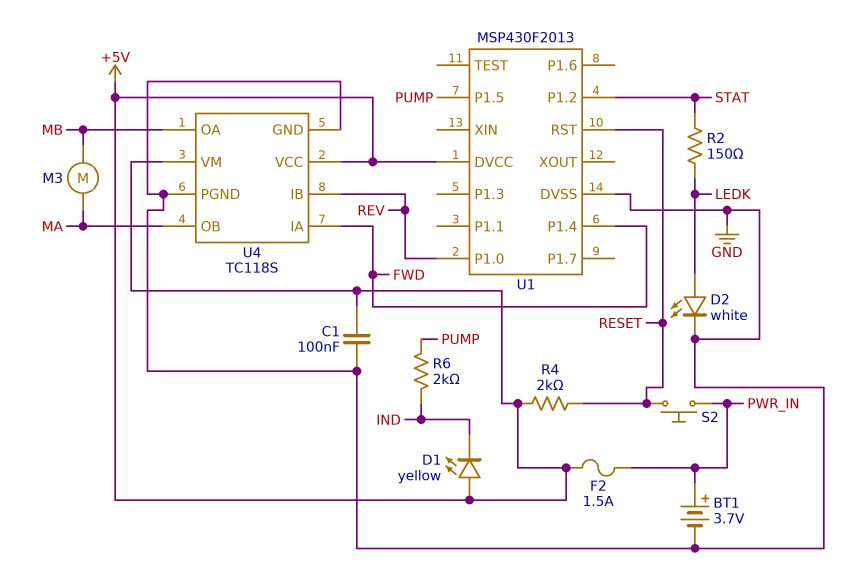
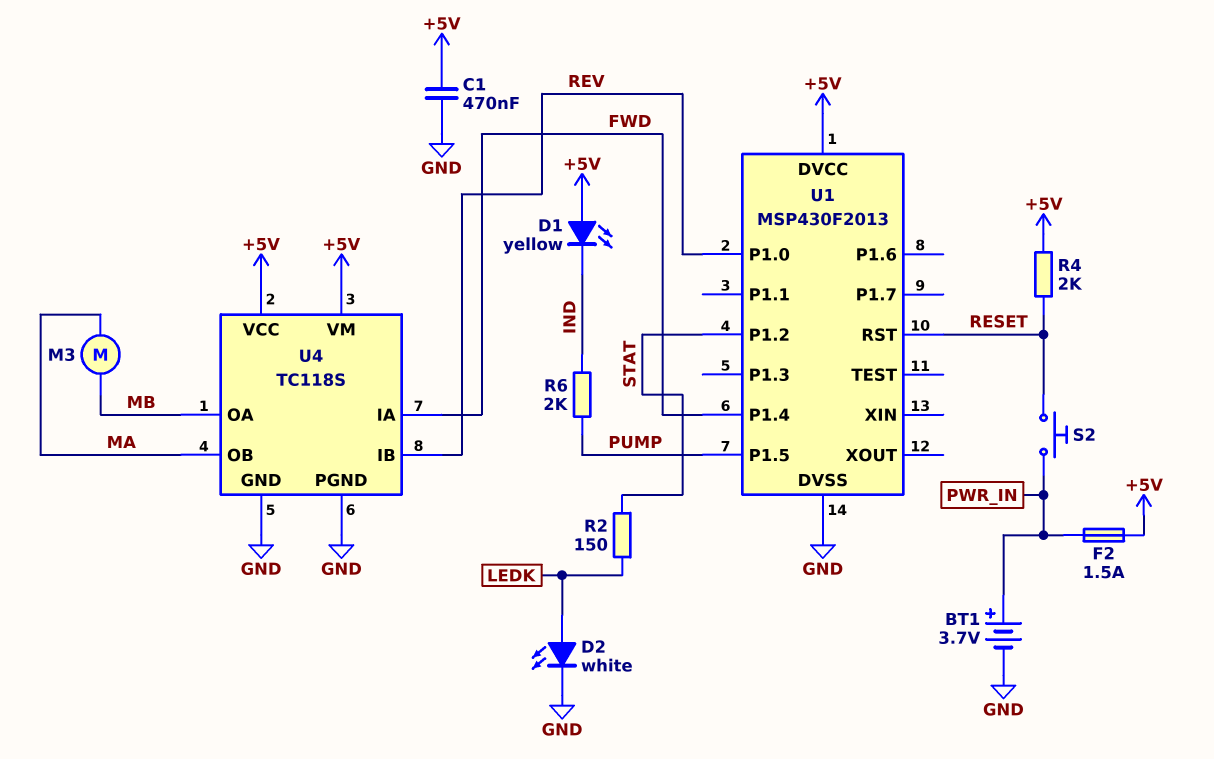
C1: 100nF (+5V, GND) -> 470nF (+5V, GND)

